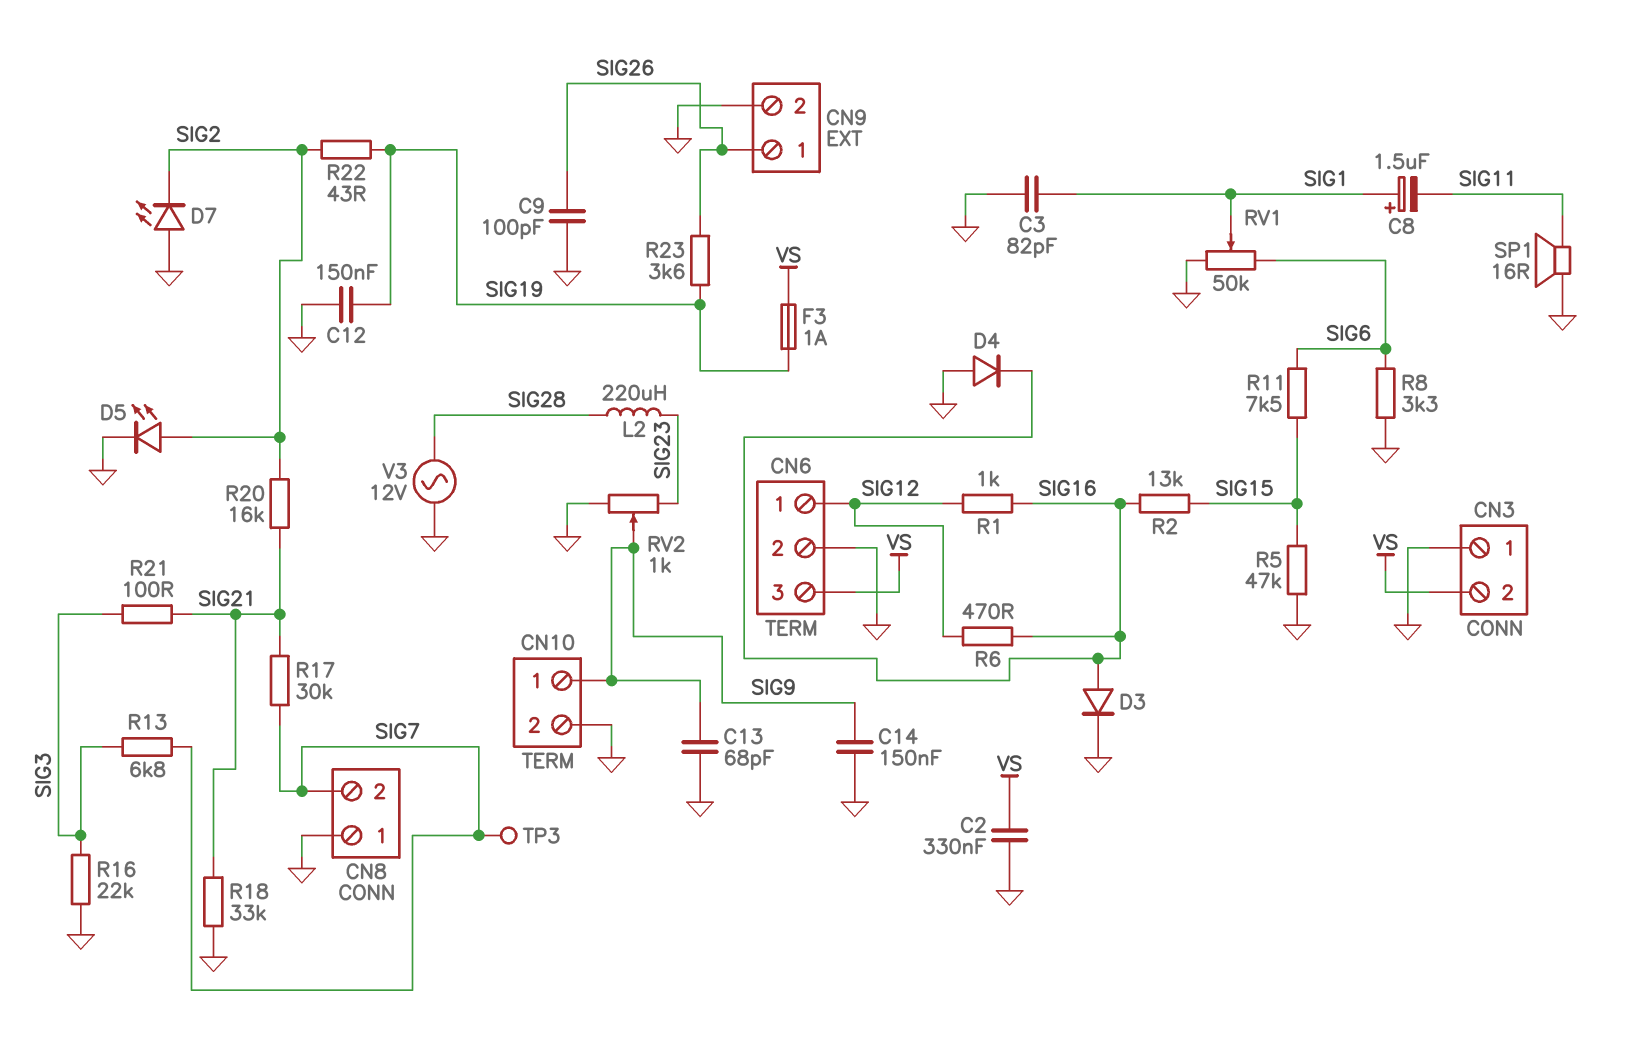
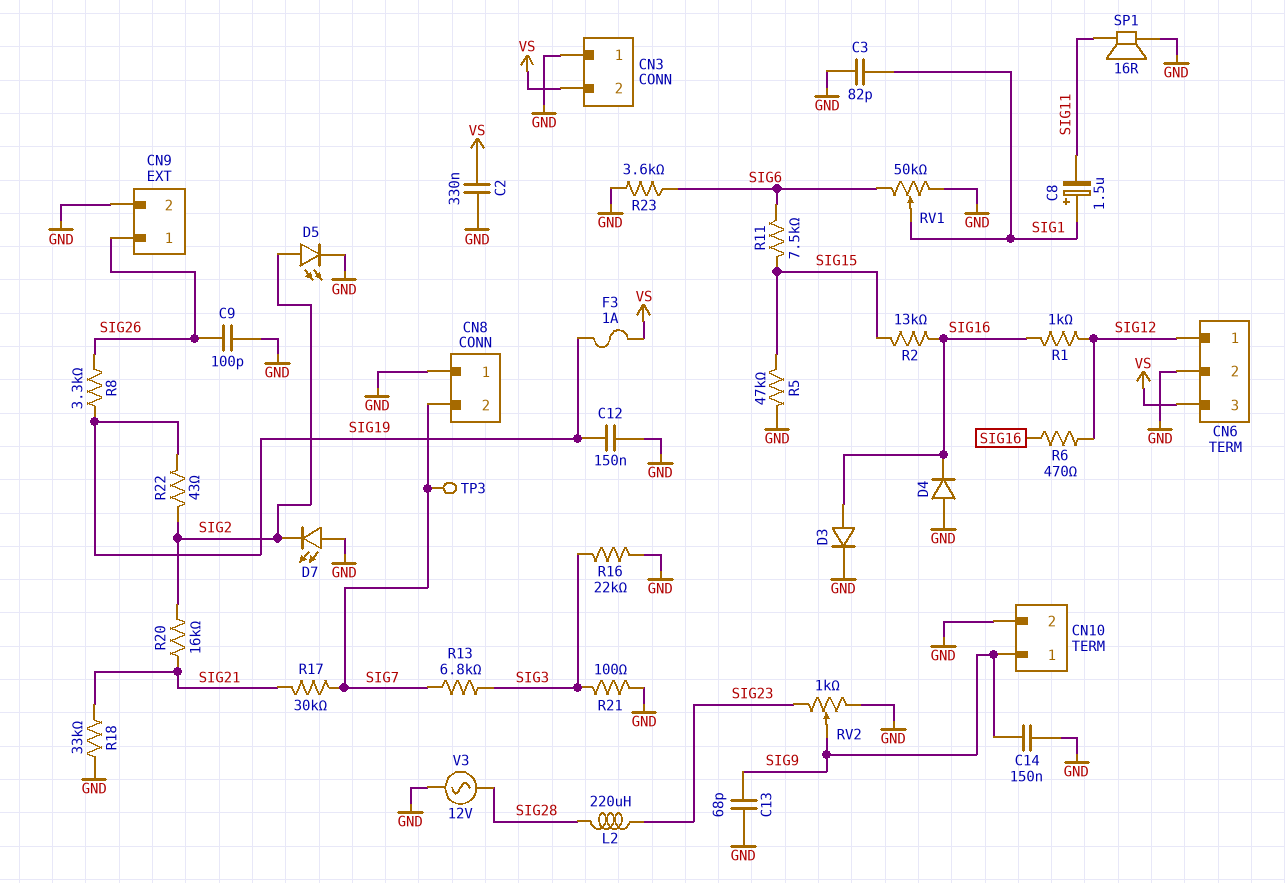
R8: 3.3k (GND, SIG6) -> 3.3k (SIG19, SIG26)
R21: 100 (SIG3, SIG21) -> 100 (GND, SIG3)
R23: 3.6k (SIG19, SIG26) -> 3.6k (GND, SIG6)

